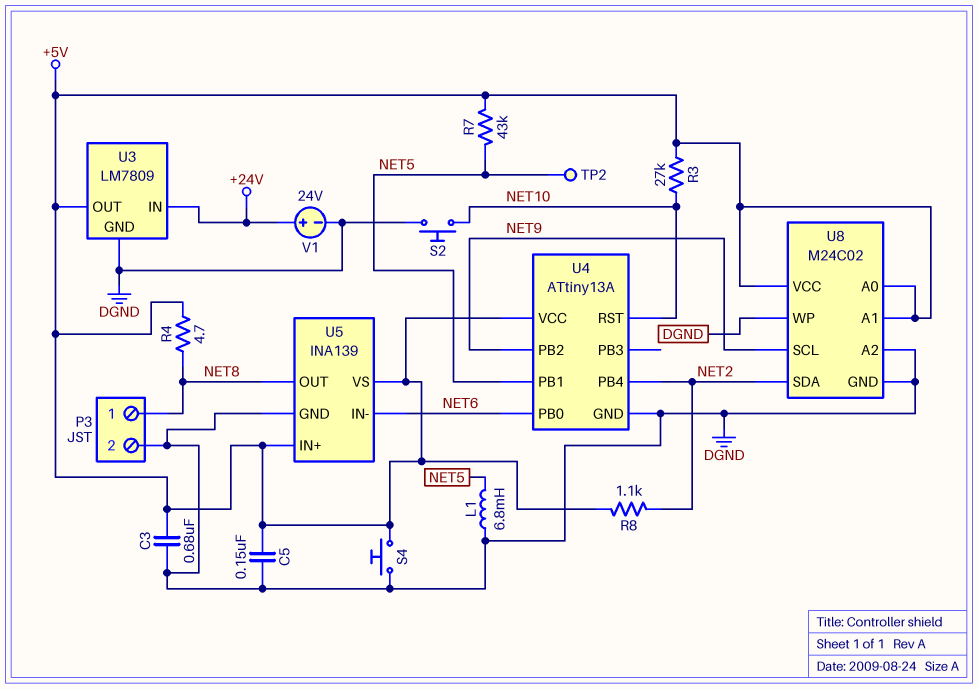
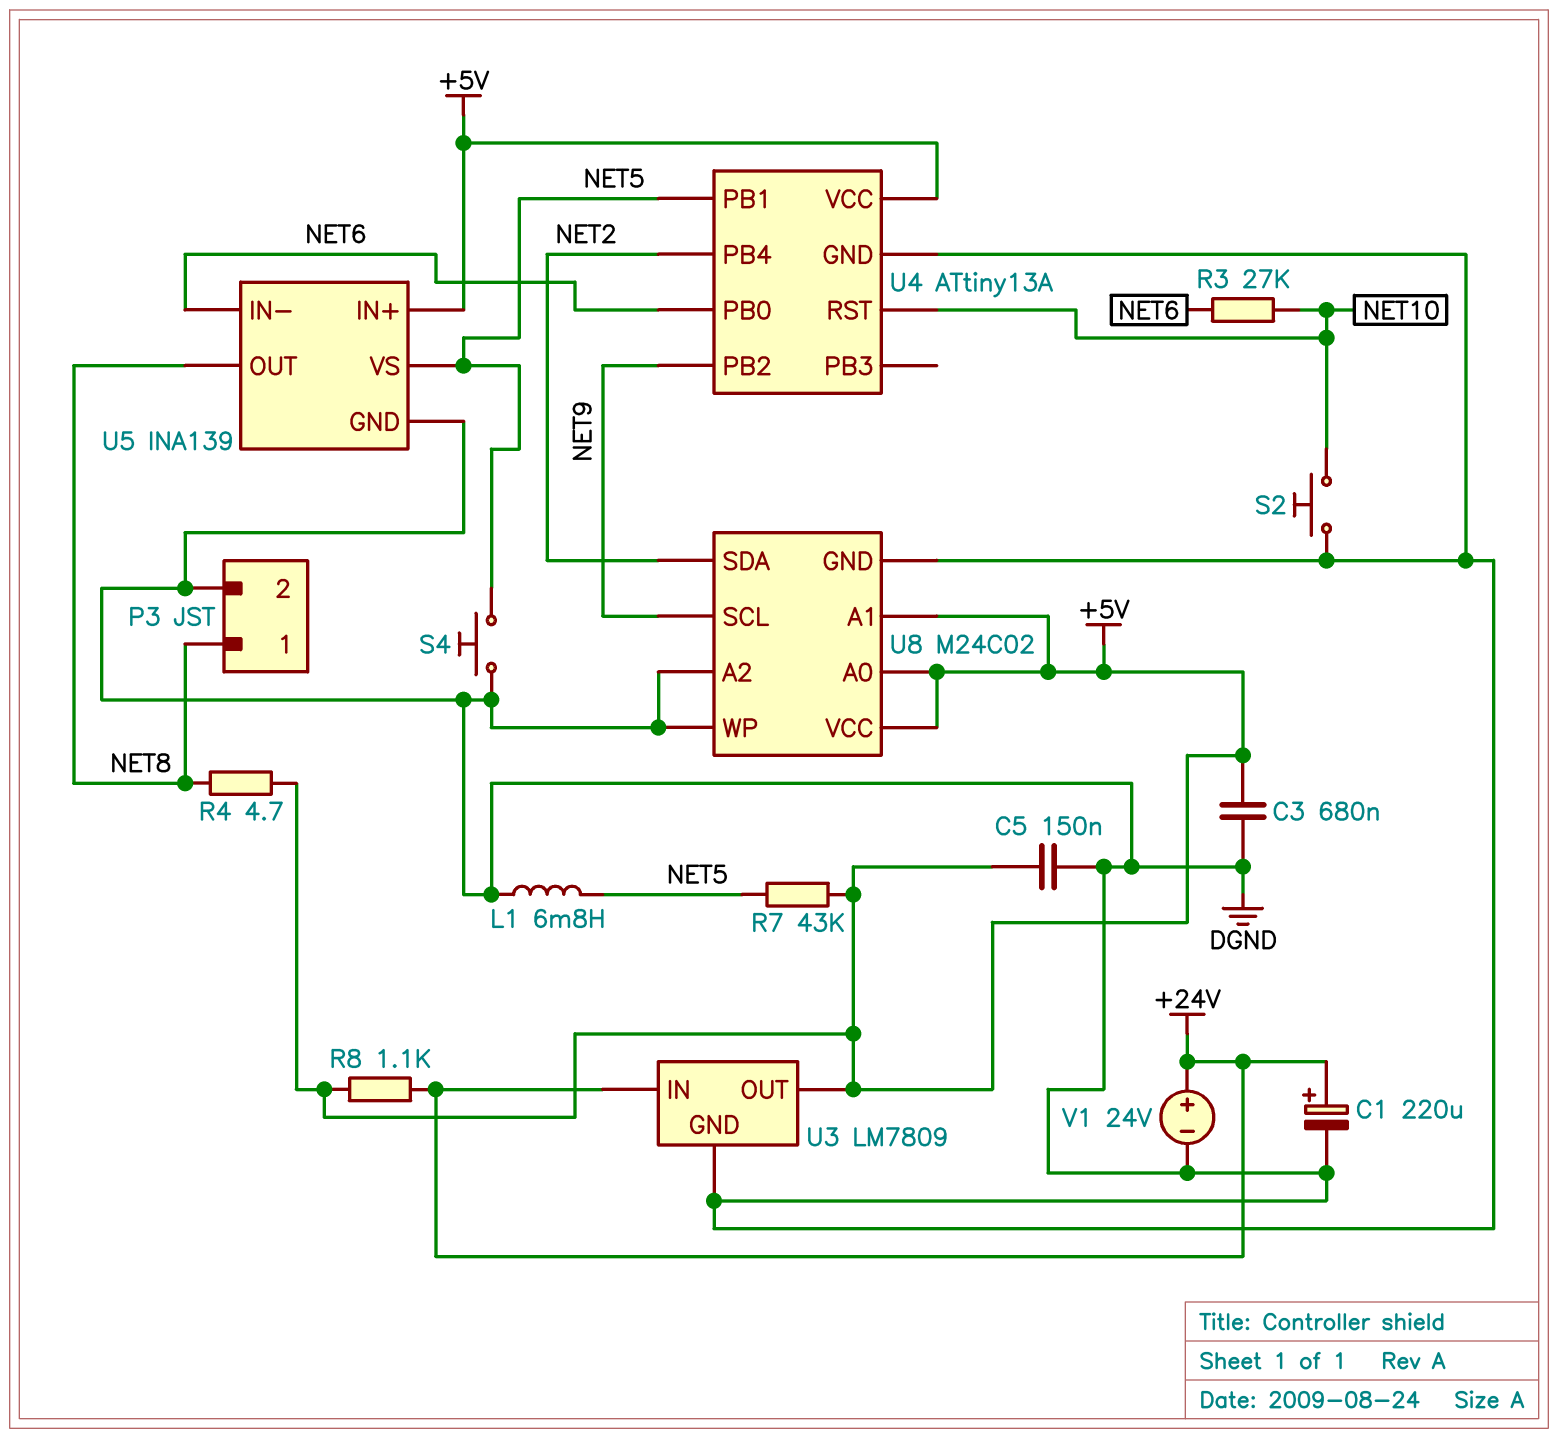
C1: none -> 220uF (plus +24V, minus DGND)
R3: 27k (+5V, NET10) -> 27k (NET6, NET10)
R8: 1.1k (+5V, NET2) -> 1.1k (+5V, +24V)
S4: button (+5V, DGND) -> button (DGND, NET5)
TP2: test point (NET5) -> none
U5 pin VS: +5V -> NET5

